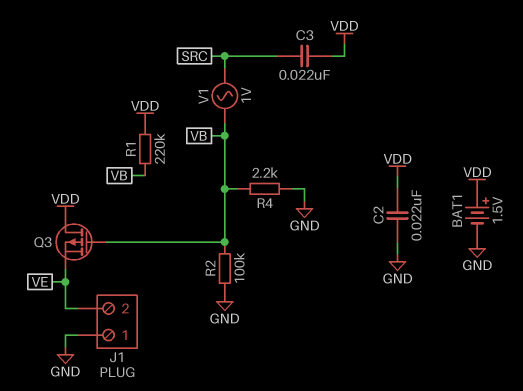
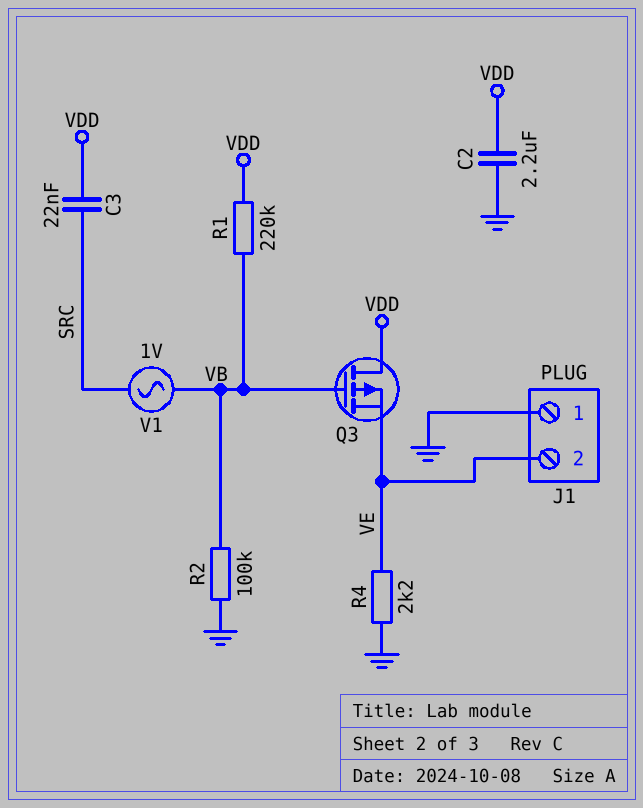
BAT1: 1.5V (plus VDD, minus GND) -> none
C2: 22nF (GND, VDD) -> 2.2uF (GND, VDD)
R4: 2.2k (GND, VB) -> 2.2k (GND, VE)

